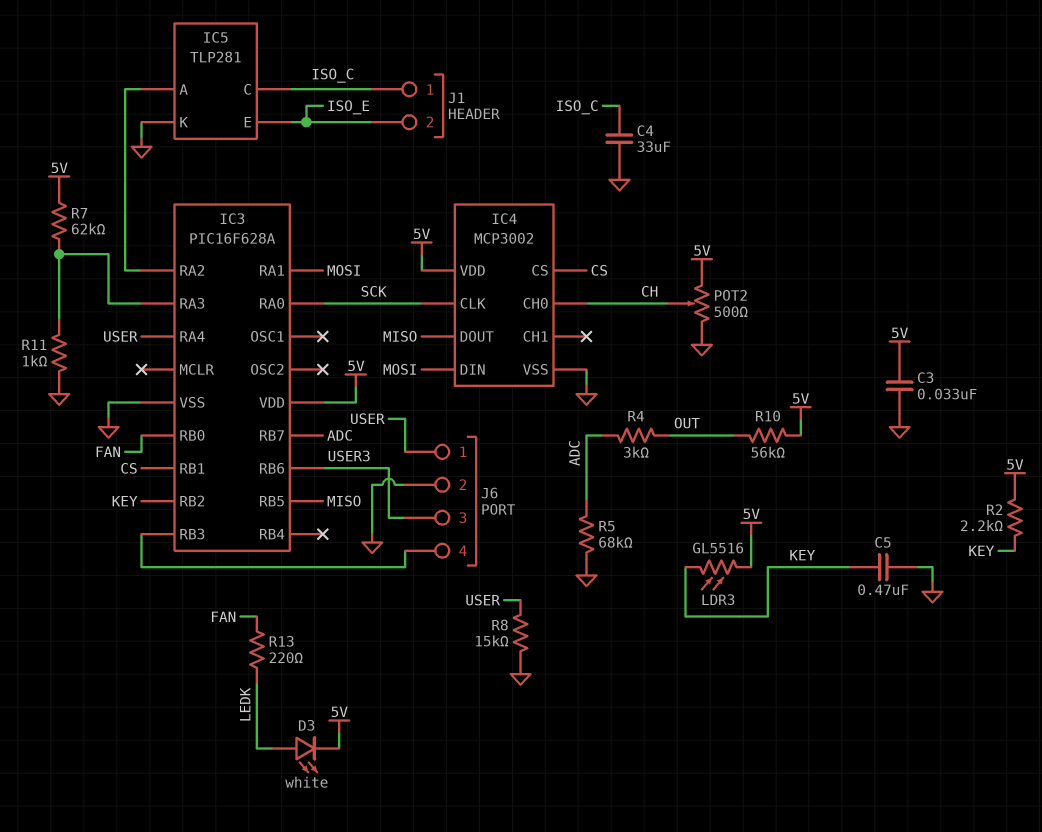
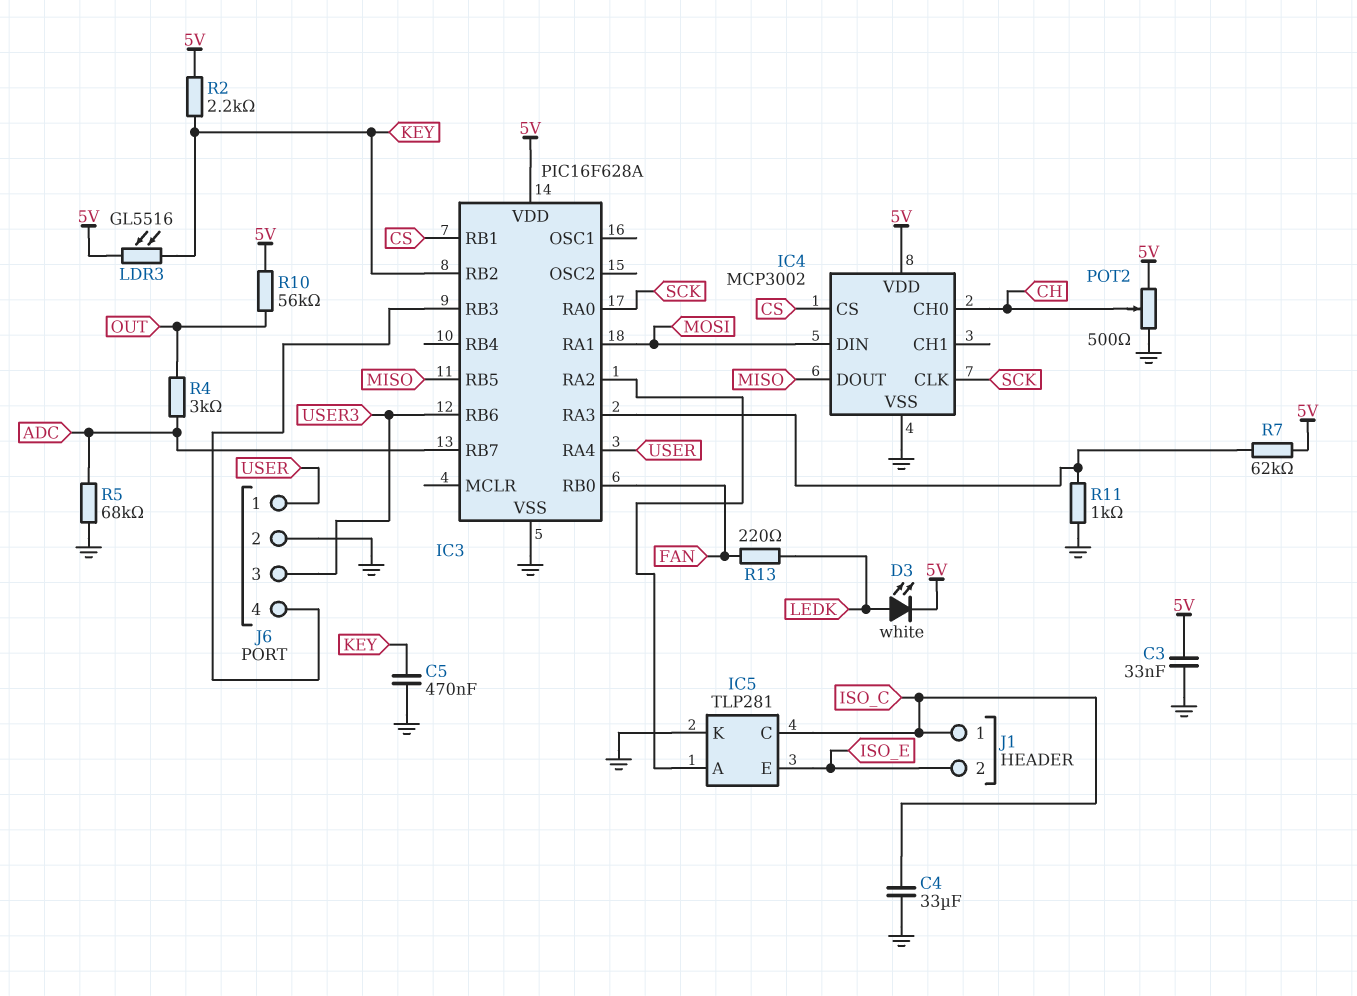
R8: 15k (GND, USER) -> none

